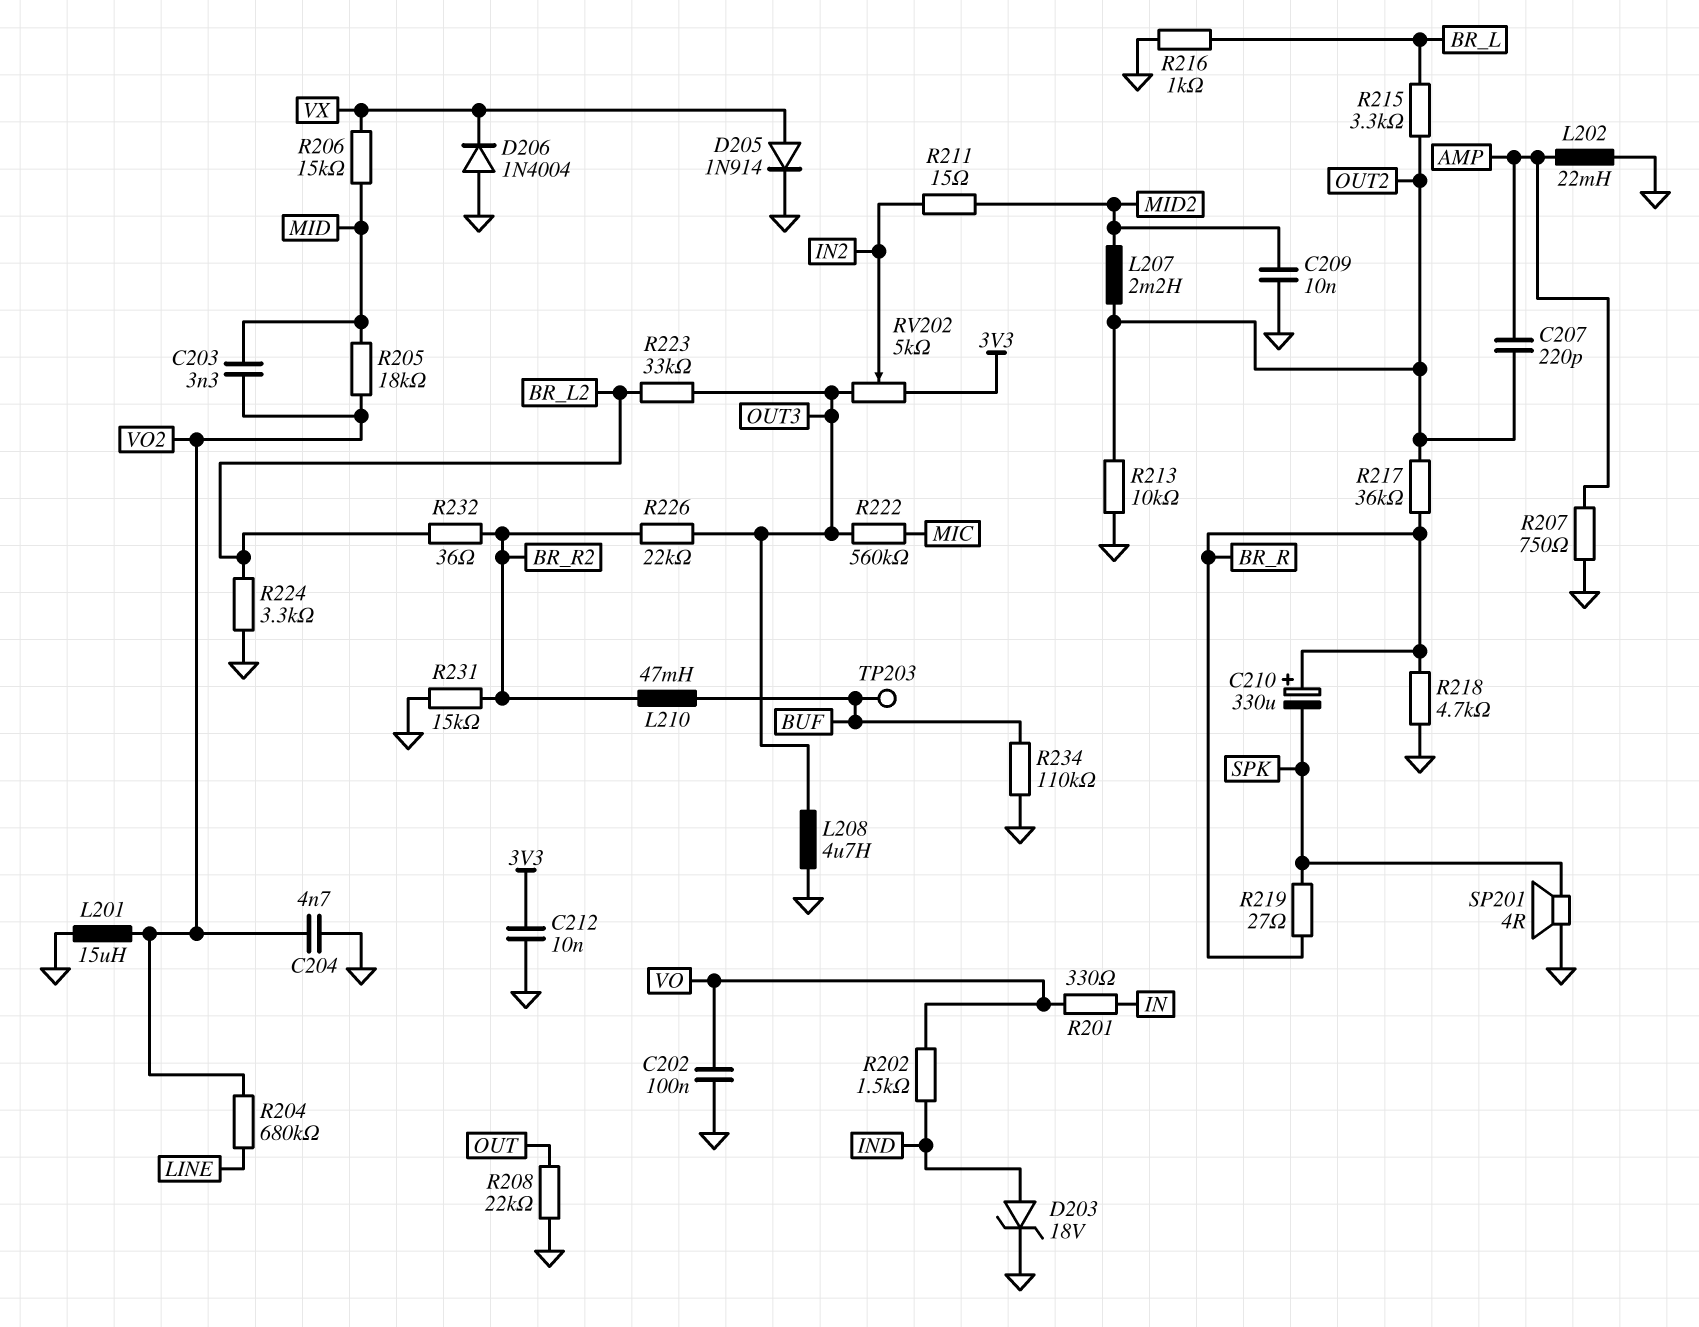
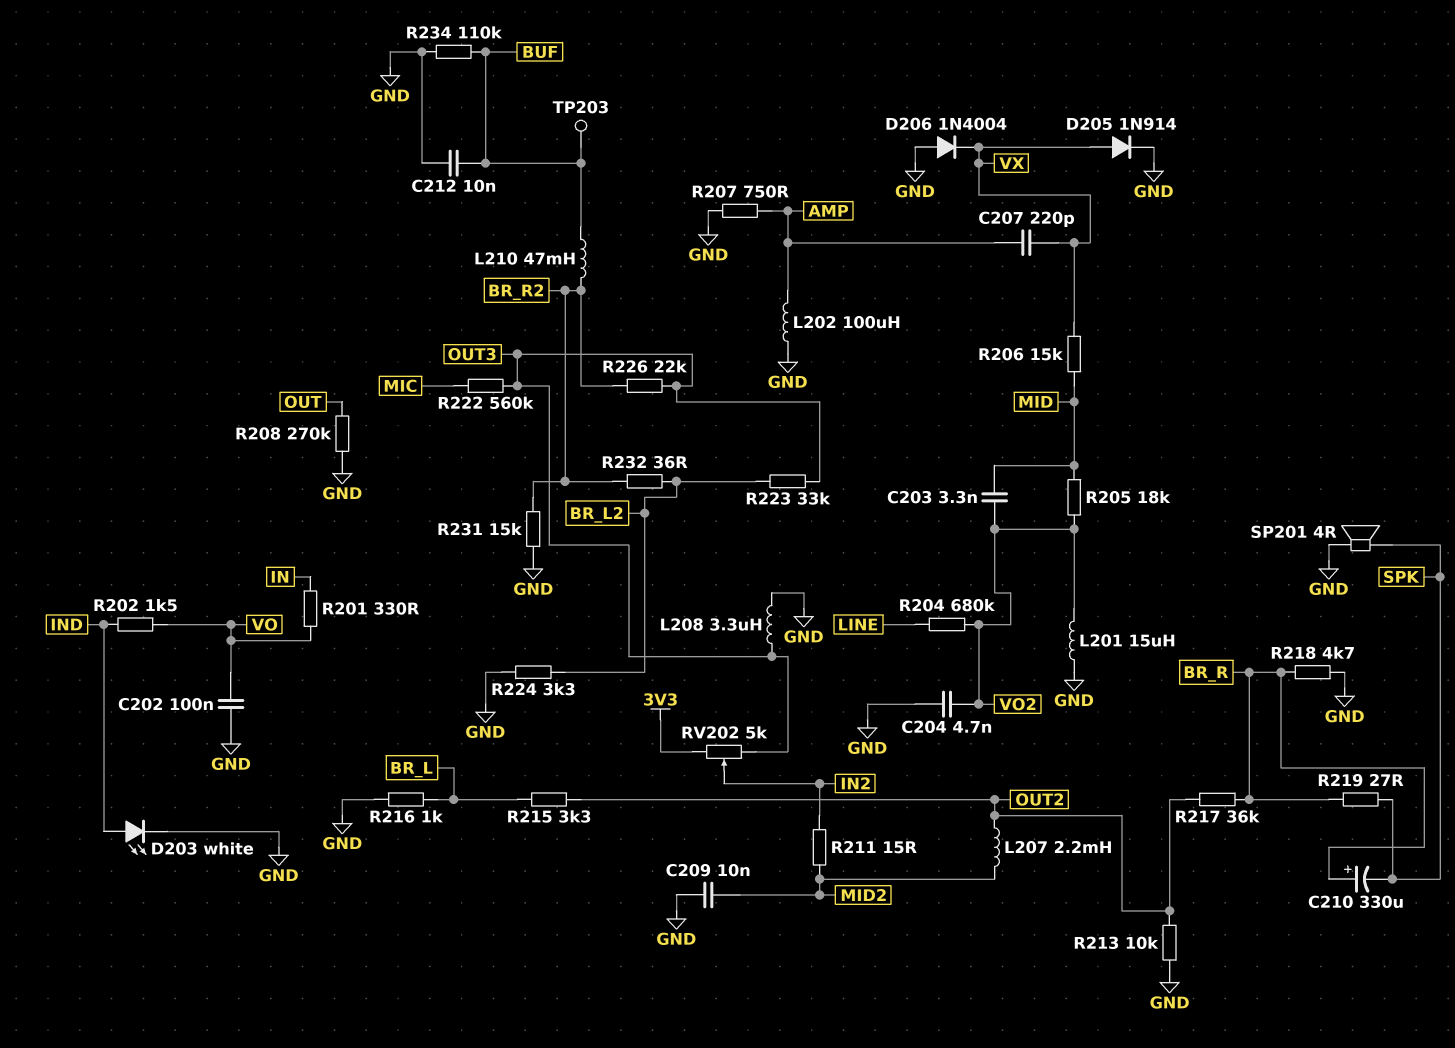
C207: 220pF (AMP, OUT2) -> 220pF (AMP, VX)
C212: 10nF (3V3, GND) -> 10nF (BUF, GND)
D203: zener 18V (A IND, K GND) -> LED white (A IND, K GND)
L202: 22mH (AMP, GND) -> 100uH (AMP, GND)
L208: 4.7uH (GND, OUT3) -> 3.3uH (GND, OUT3)
R208: 22k (GND, OUT) -> 270k (GND, OUT)

